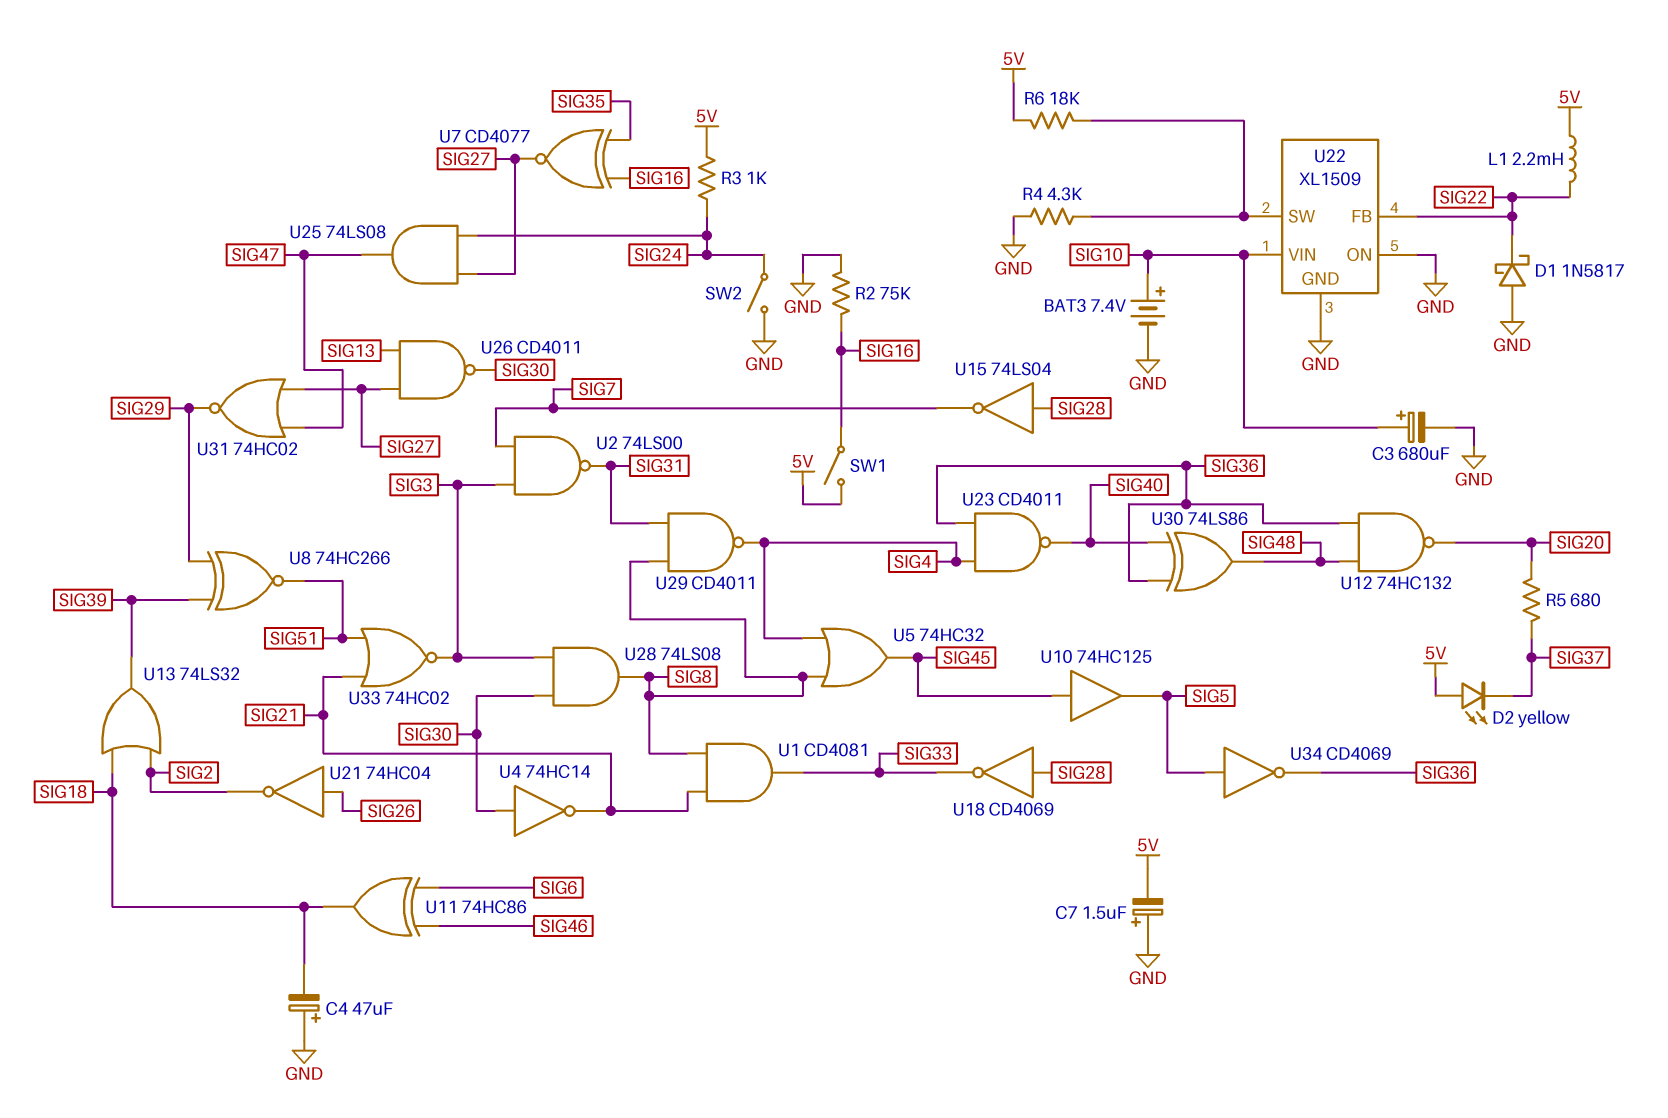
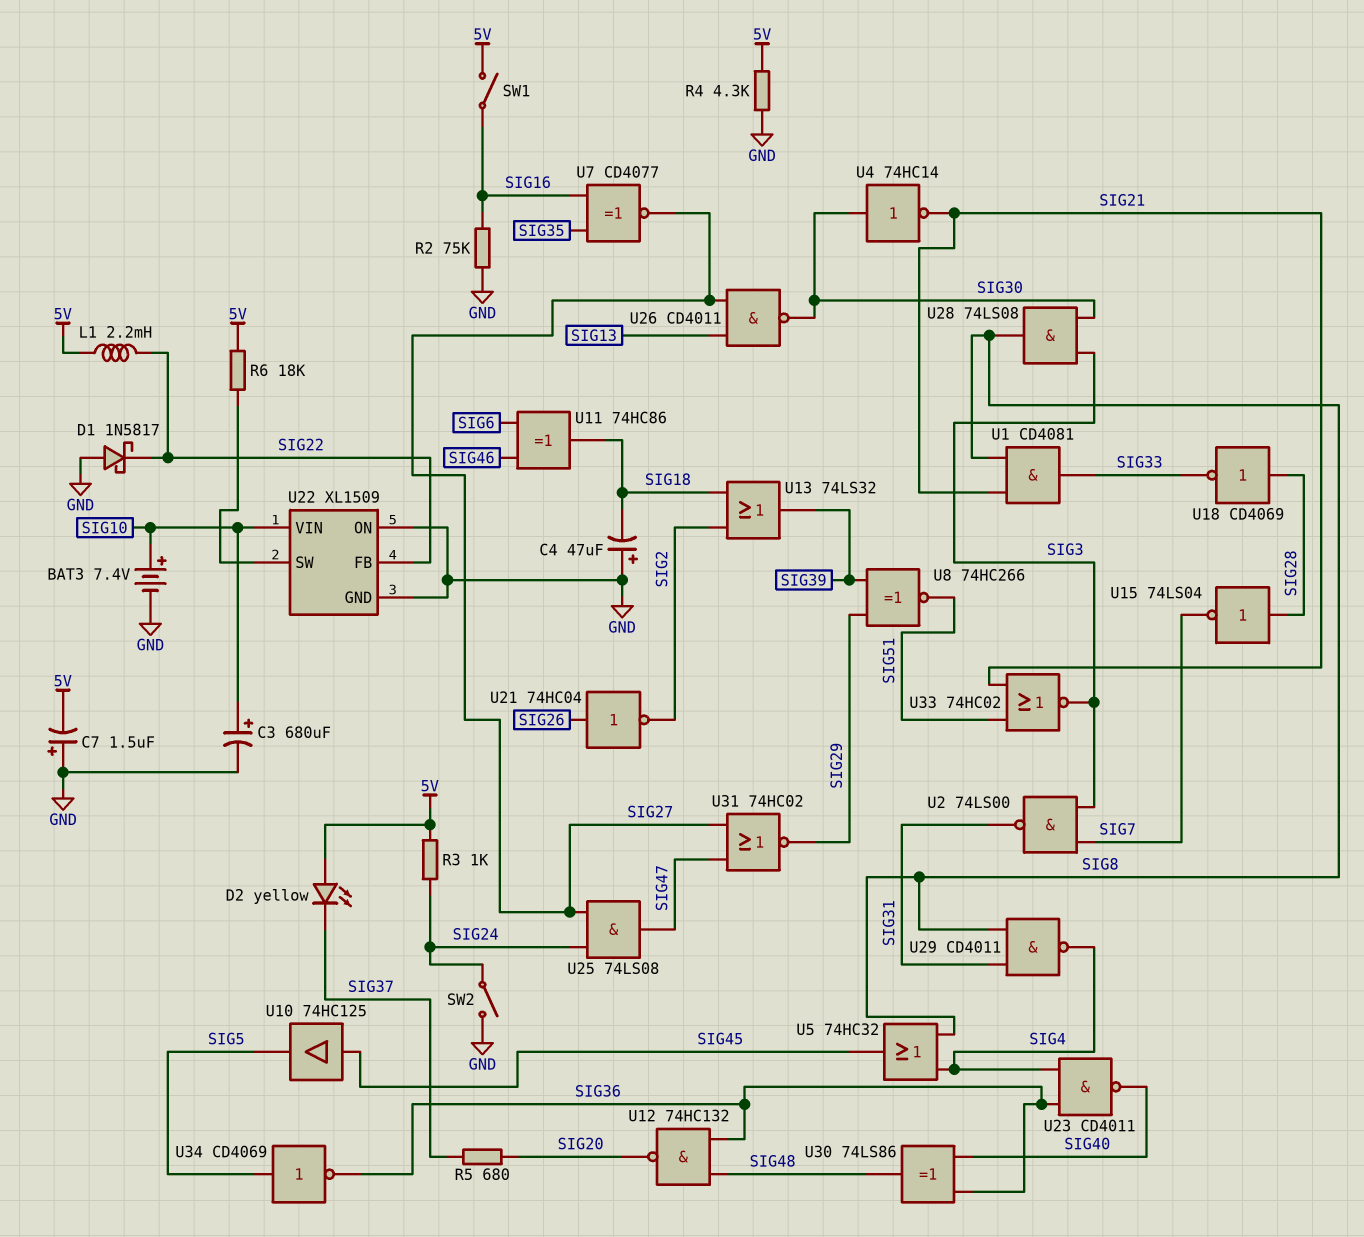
R4: 4.3k (GND, U22/SW) -> 4.3k (5V, GND)

